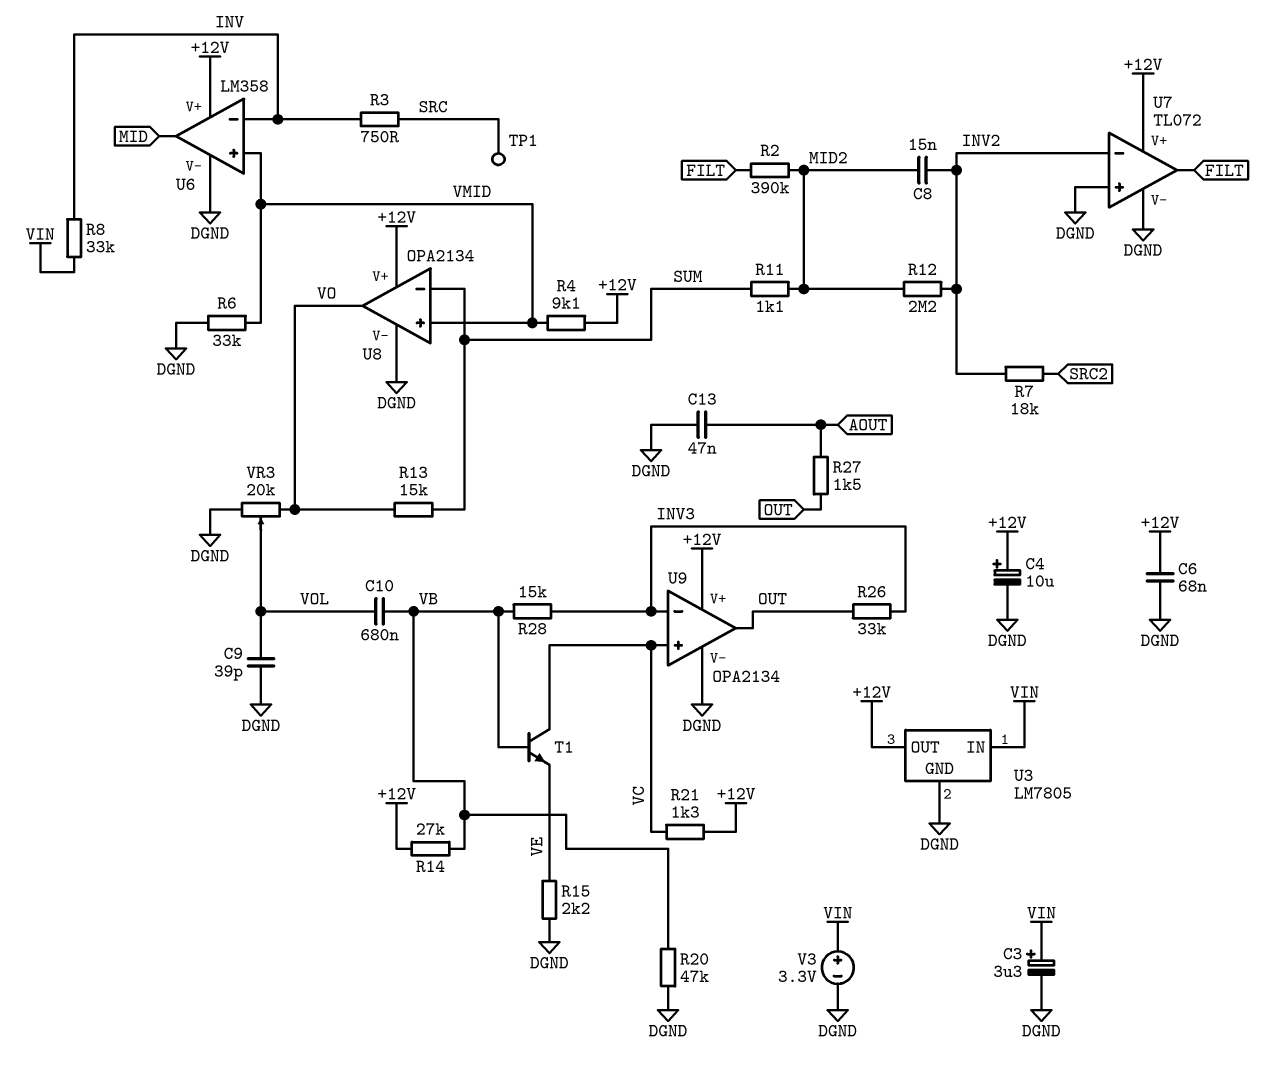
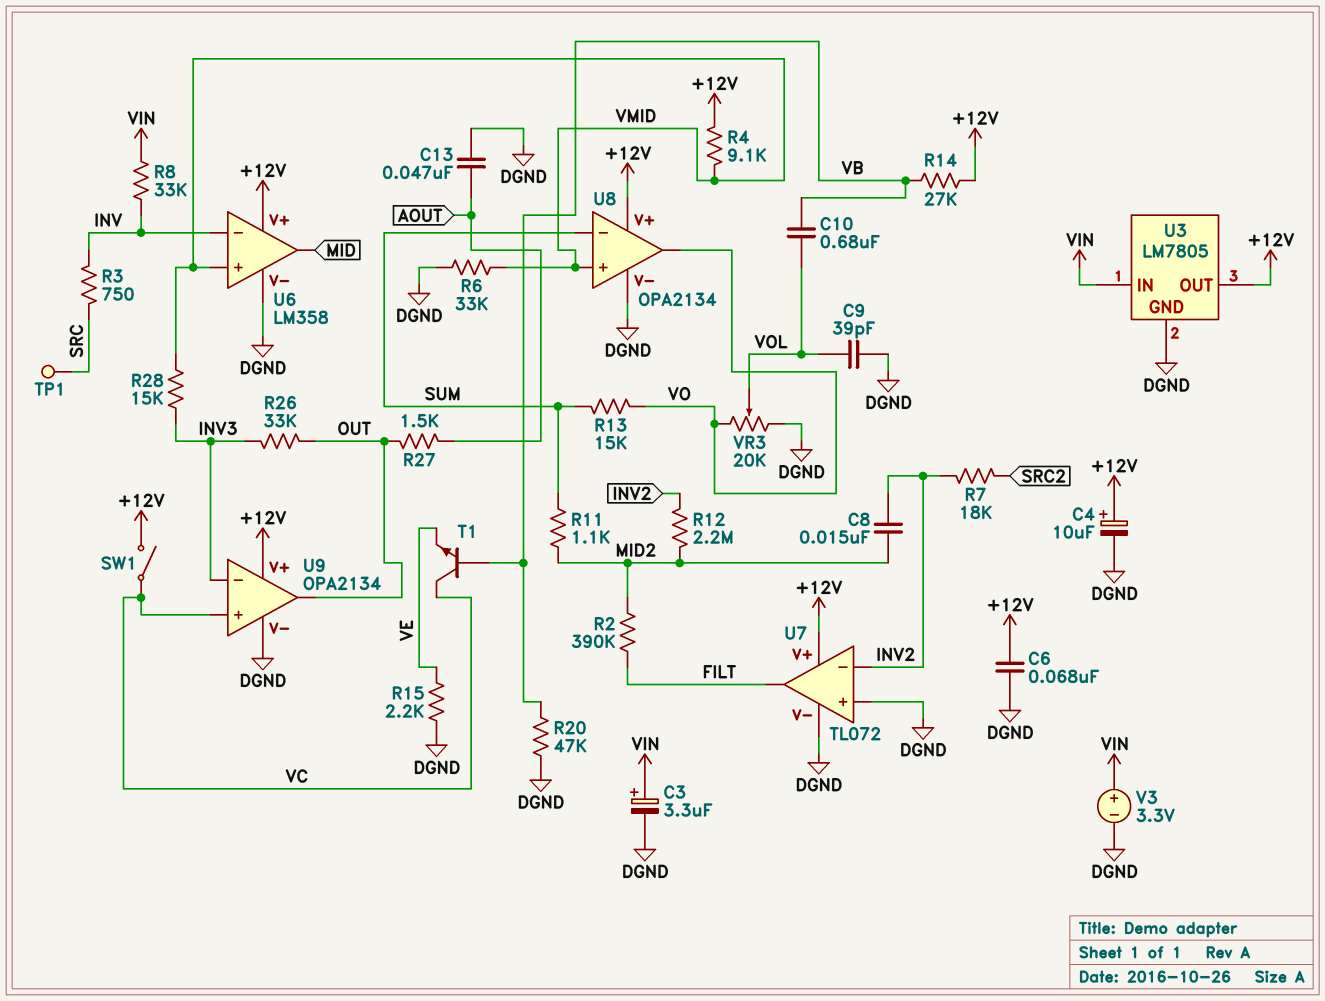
R21: 1.3k (+12V, VC) -> none
R28: 15k (INV3, VB) -> 15k (INV3, VMID)
SW1: none -> switch (+12V, VC)

